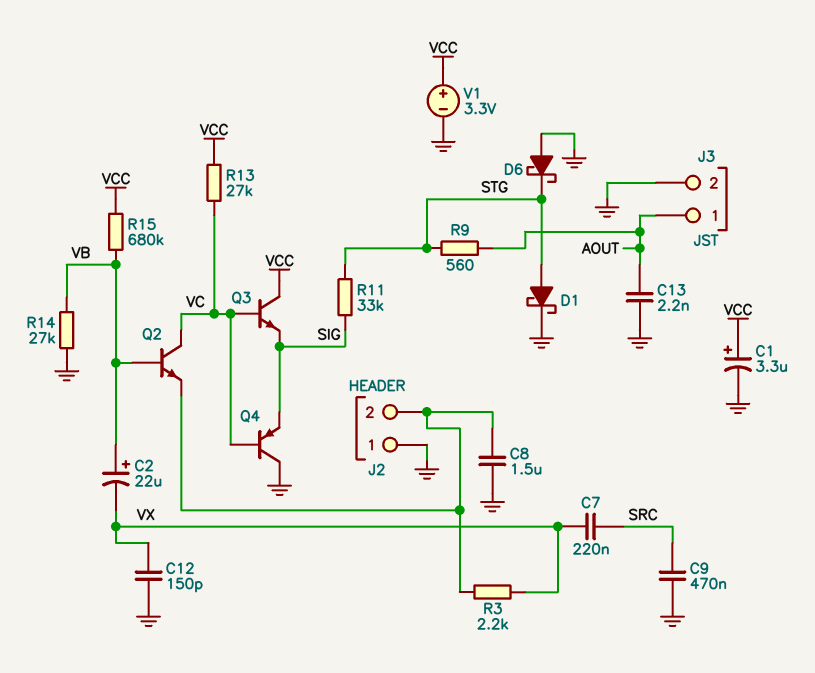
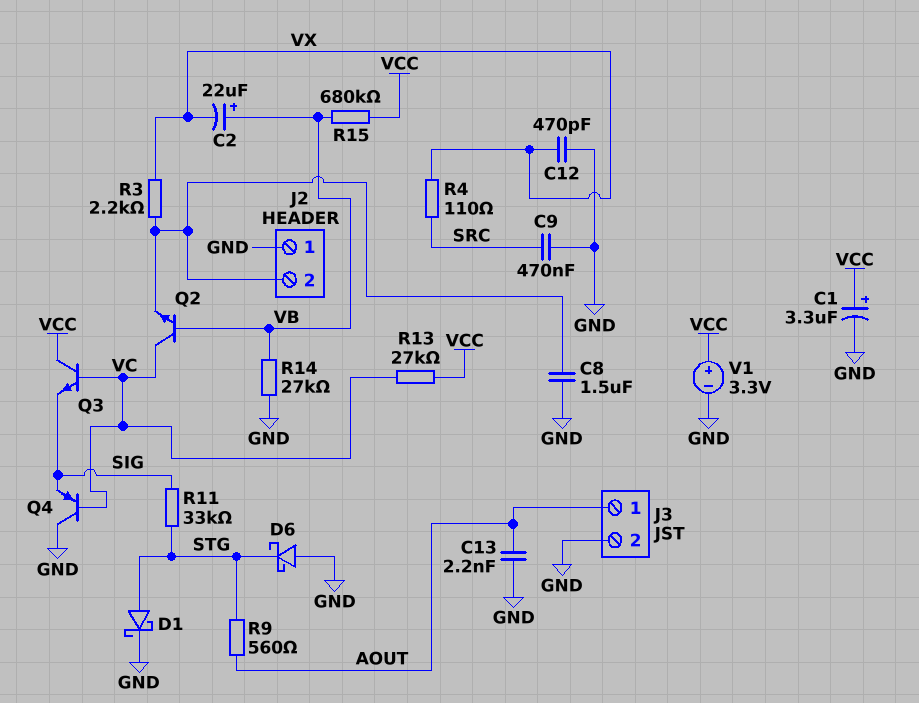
C7: 220nF (SRC, VX) -> none
C12: 150pF (GND, VX) -> 470pF (GND, VX)
R4: none -> 110 (SRC, VX)

